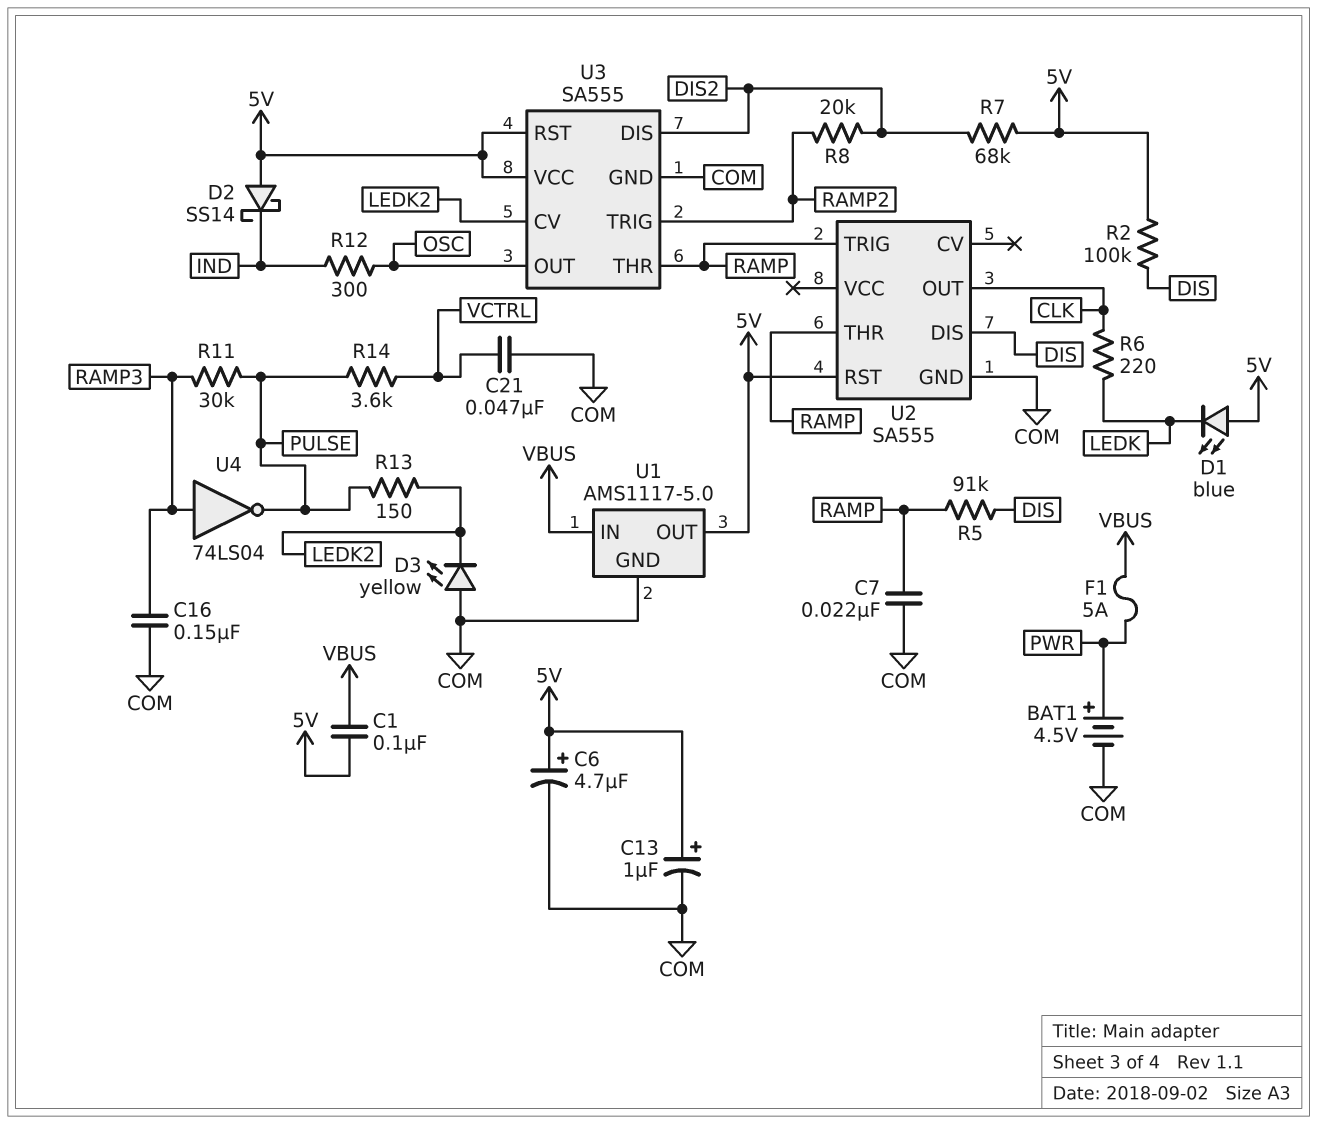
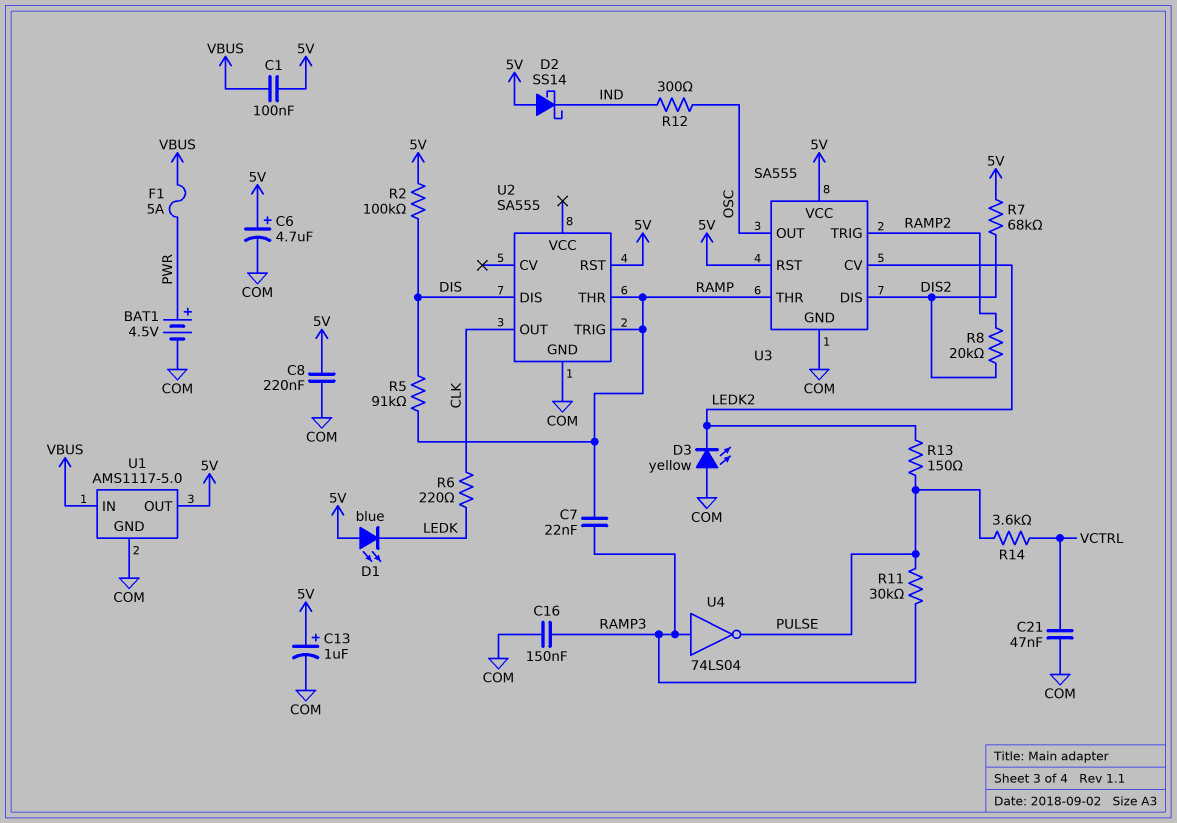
C7: 22nF (COM, RAMP) -> 22nF (RAMP, RAMP3)
C8: none -> 220nF (5V, COM)

